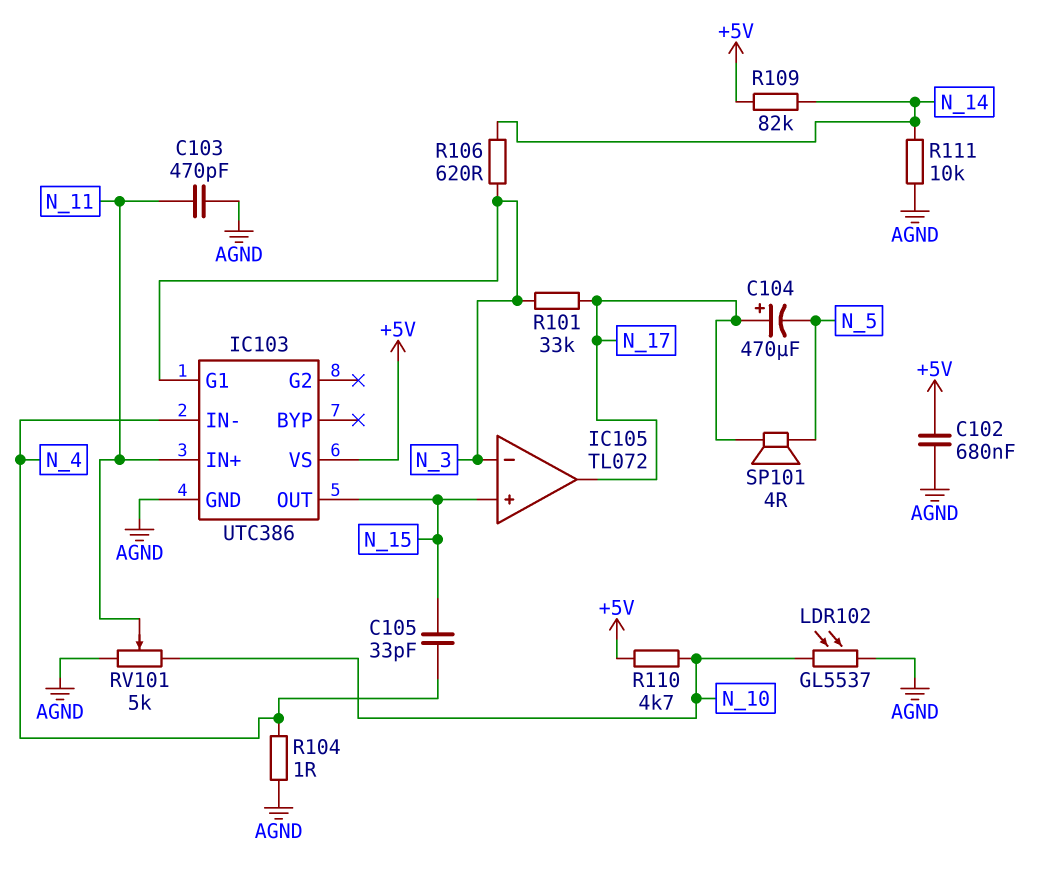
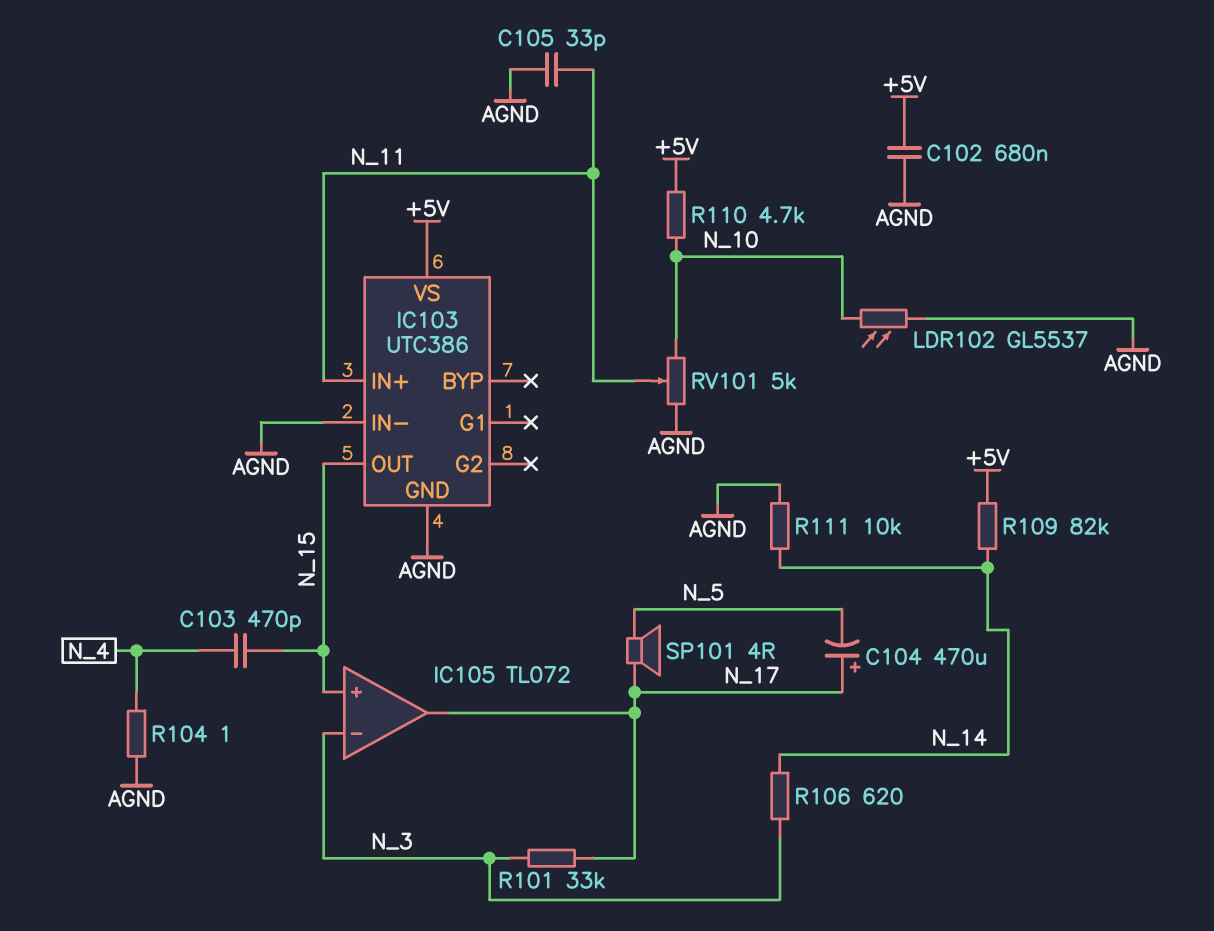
C103: 470pF (AGND, N_11) -> 470pF (N_4, N_15)
C105: 33pF (N_4, N_15) -> 33pF (AGND, N_11)
IC103 pin G1: N_3 -> none
IC103 pin IN-: N_4 -> AGND

